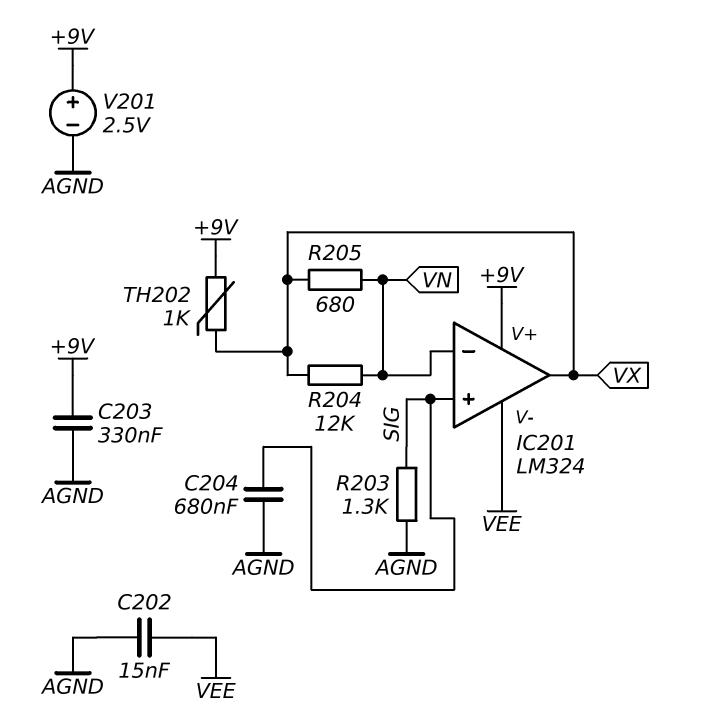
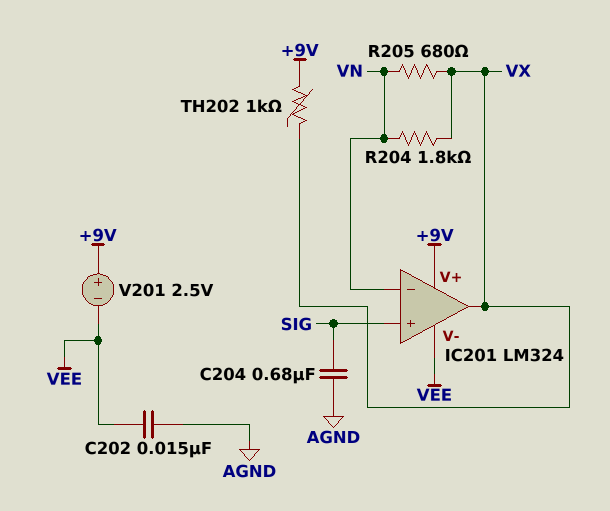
C203: 330nF (+9V, AGND) -> none
R203: 1.3k (AGND, SIG) -> none
R204: 12k (VN, VX) -> 1.8k (VN, VX)
V201: 2.5V (plus +9V, minus AGND) -> 2.5V (plus +9V, minus VEE)

